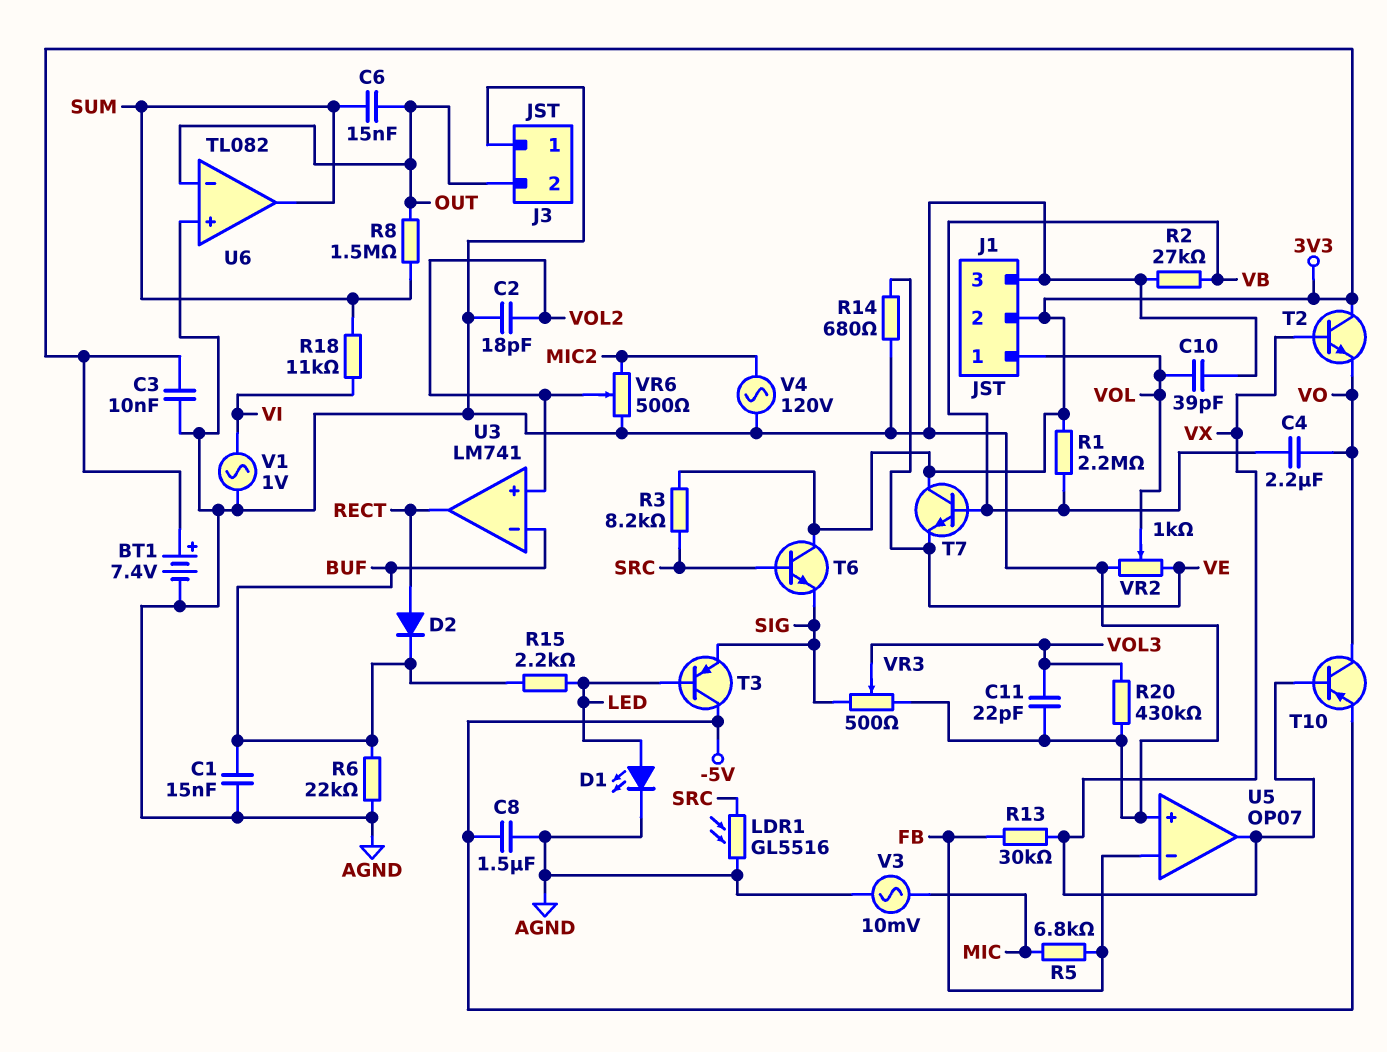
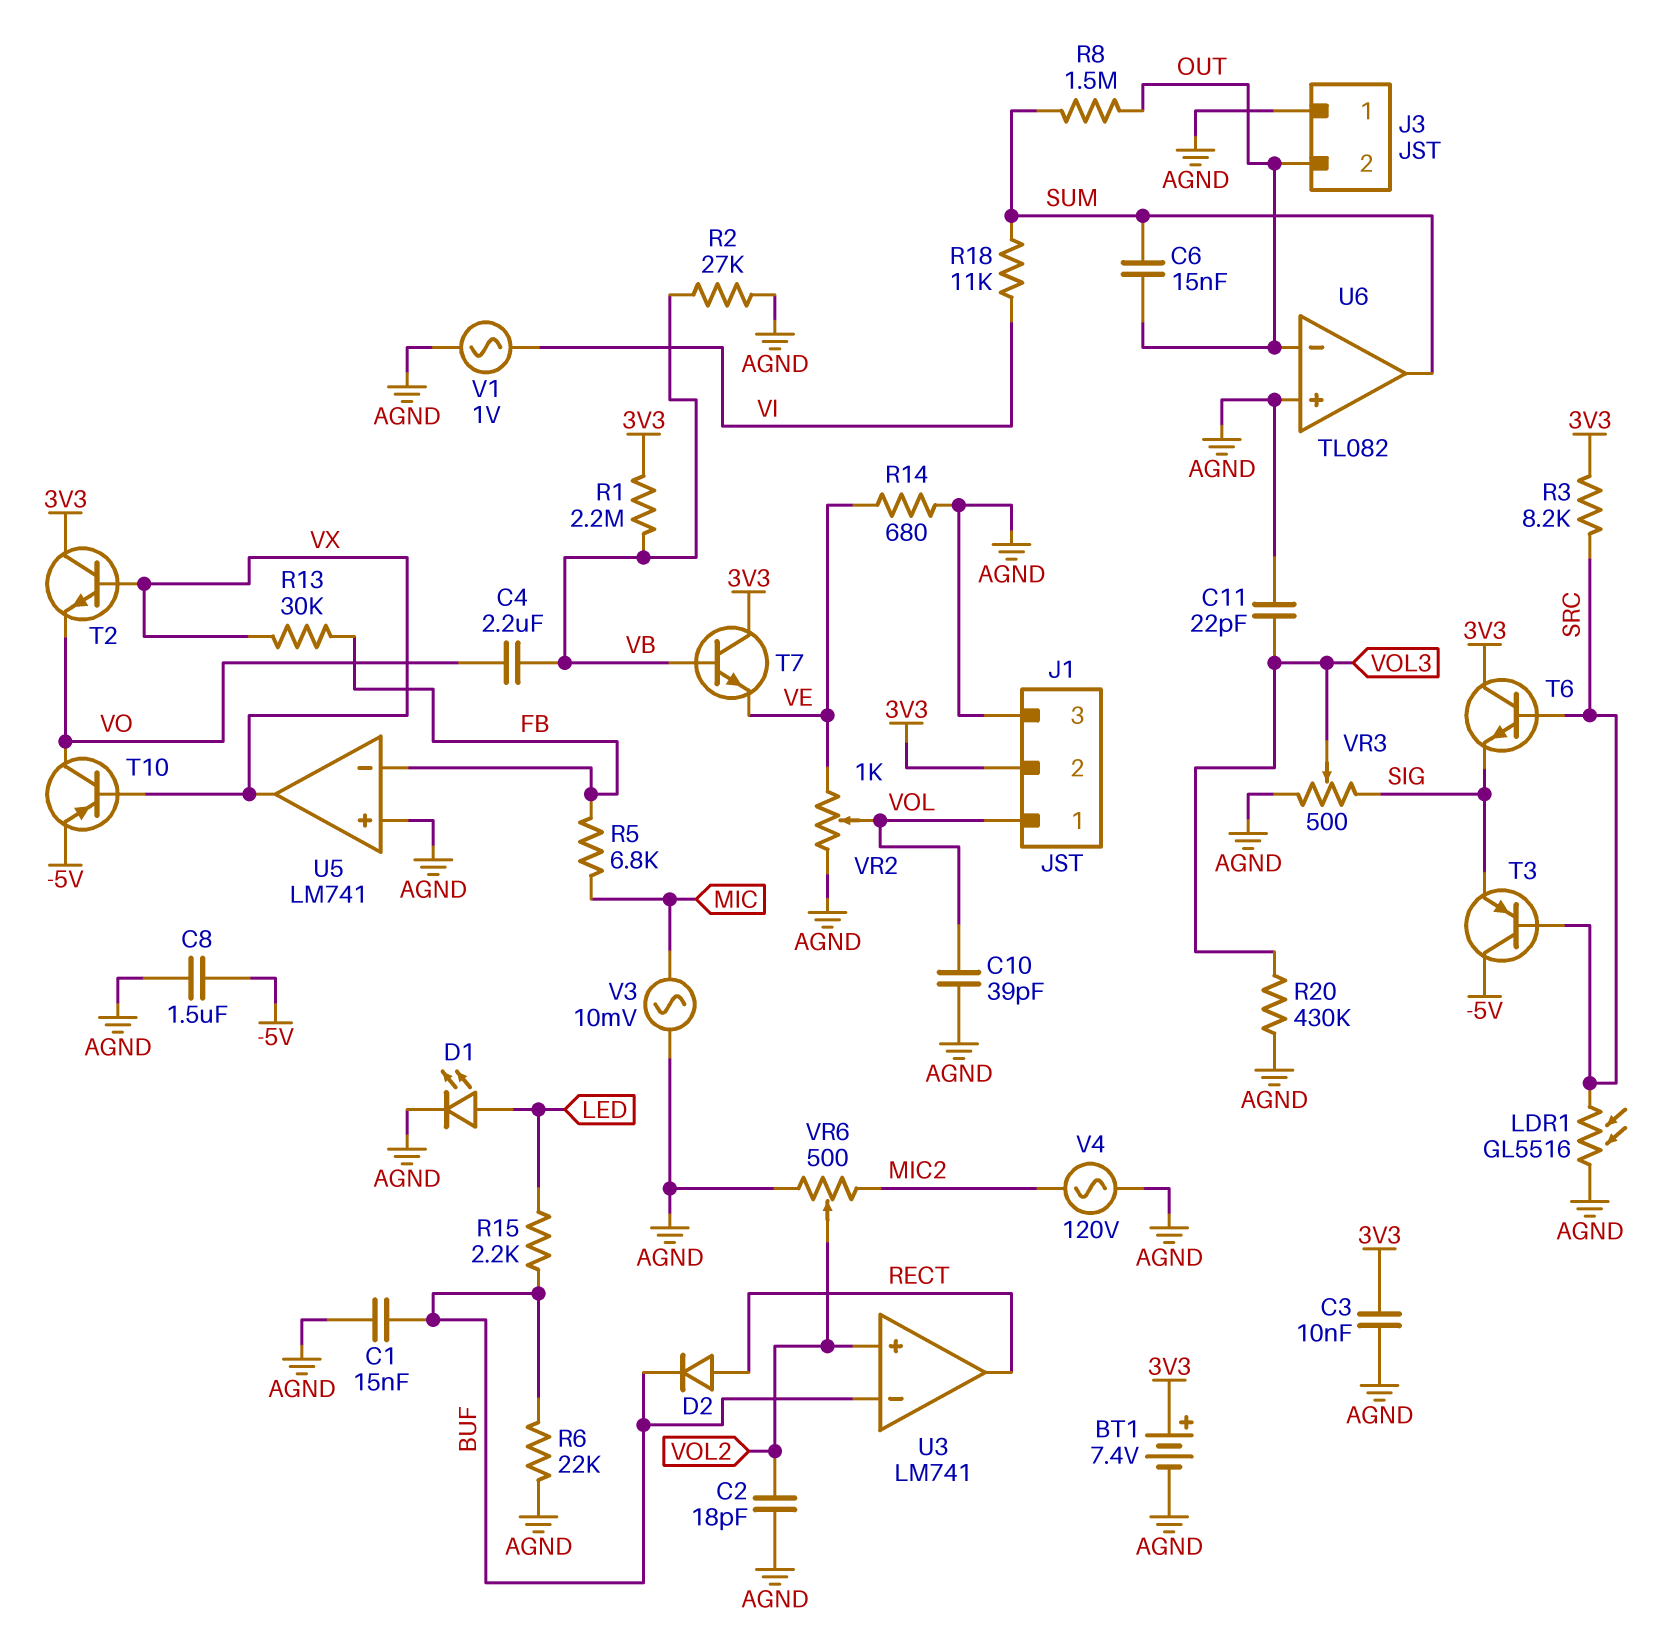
T3: PNP (B LED, C -5V, E SIG) -> PNP (B SRC, C -5V, E SIG)
U5: OP07 -> LM741

